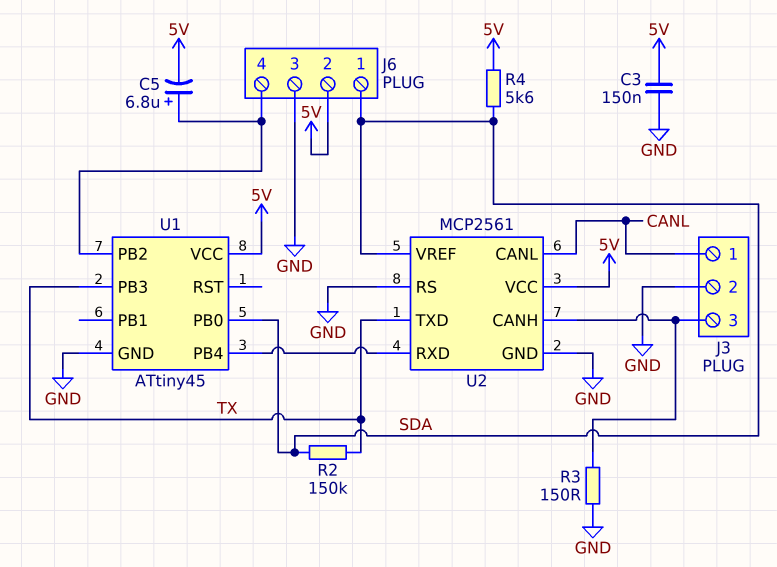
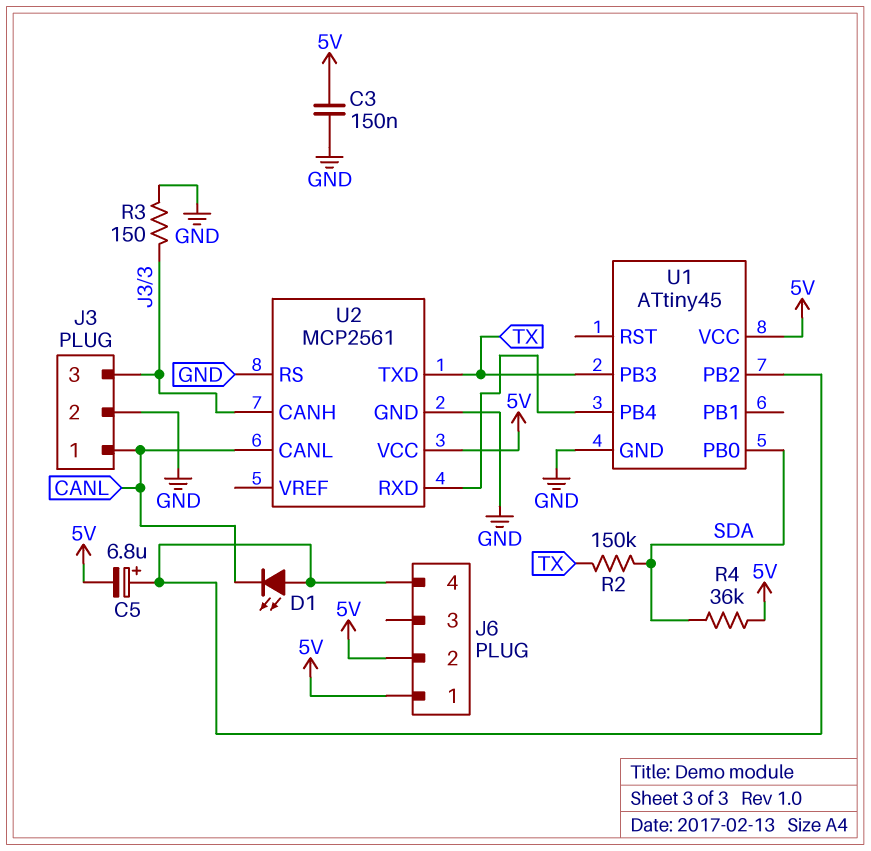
D1: none -> LED (A J6/4, K CANL)
J6 pin 1: SDA -> 5V
J6 pin 3: GND -> none
R4: 5.6k (5V, SDA) -> 36k (5V, SDA)
U2 pin VREF: SDA -> none

